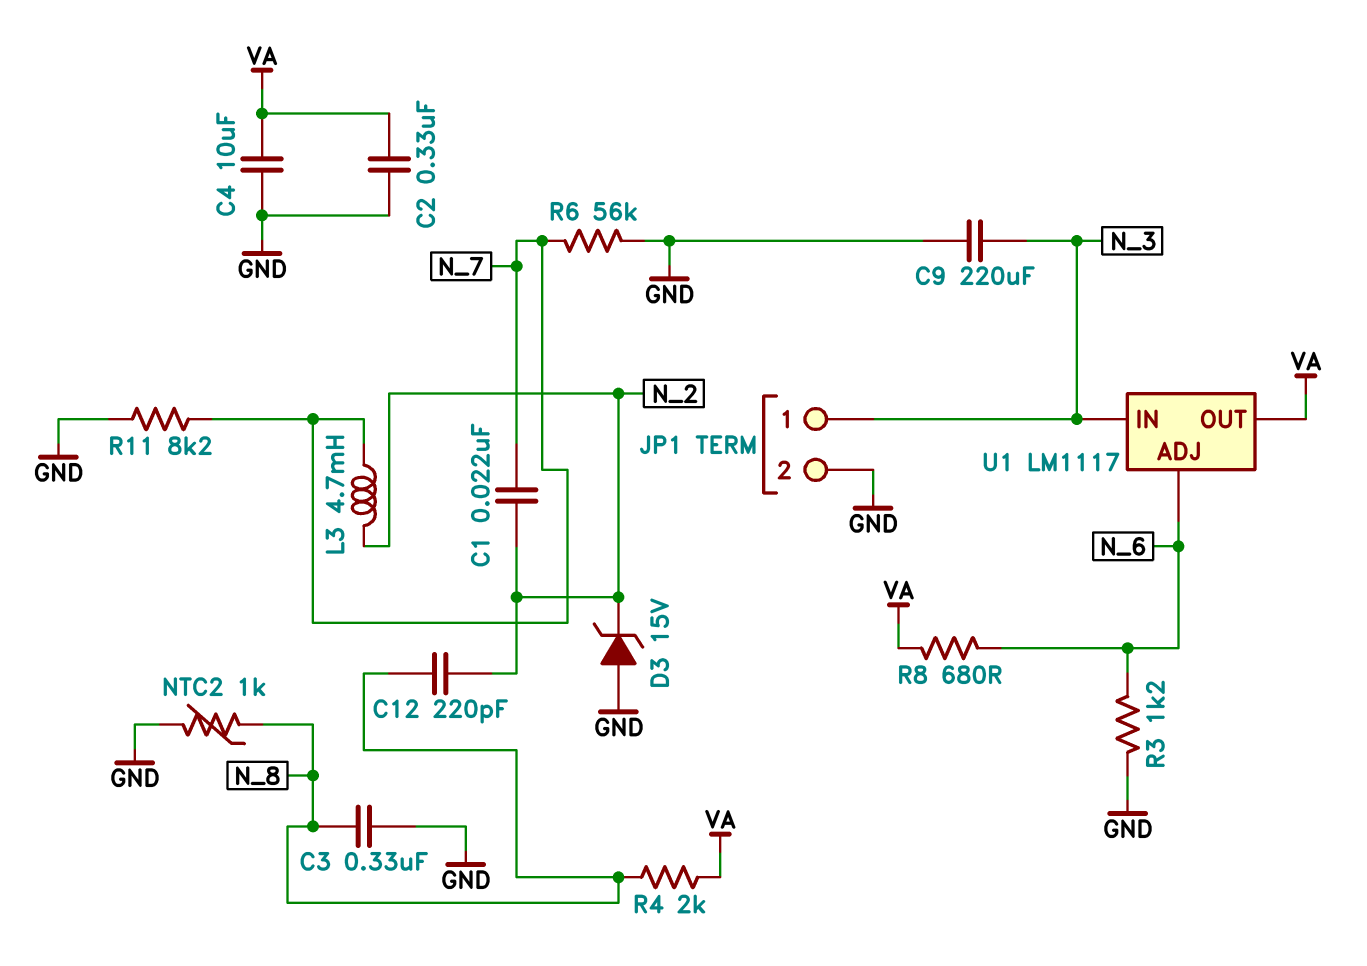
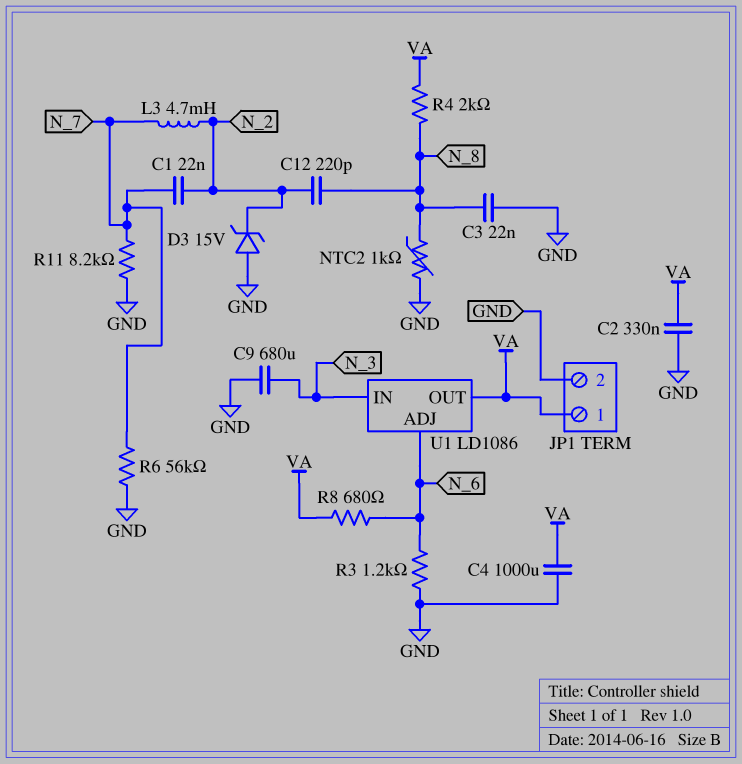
C3: 330nF (GND, N_8) -> 22nF (GND, N_8)
C4: 10uF (GND, VA) -> 1000uF (GND, VA)
C9: 220uF (GND, N_3) -> 680uF (GND, N_3)
JP1 pin 1: N_3 -> VA
U1: LM1117 -> LD1086

